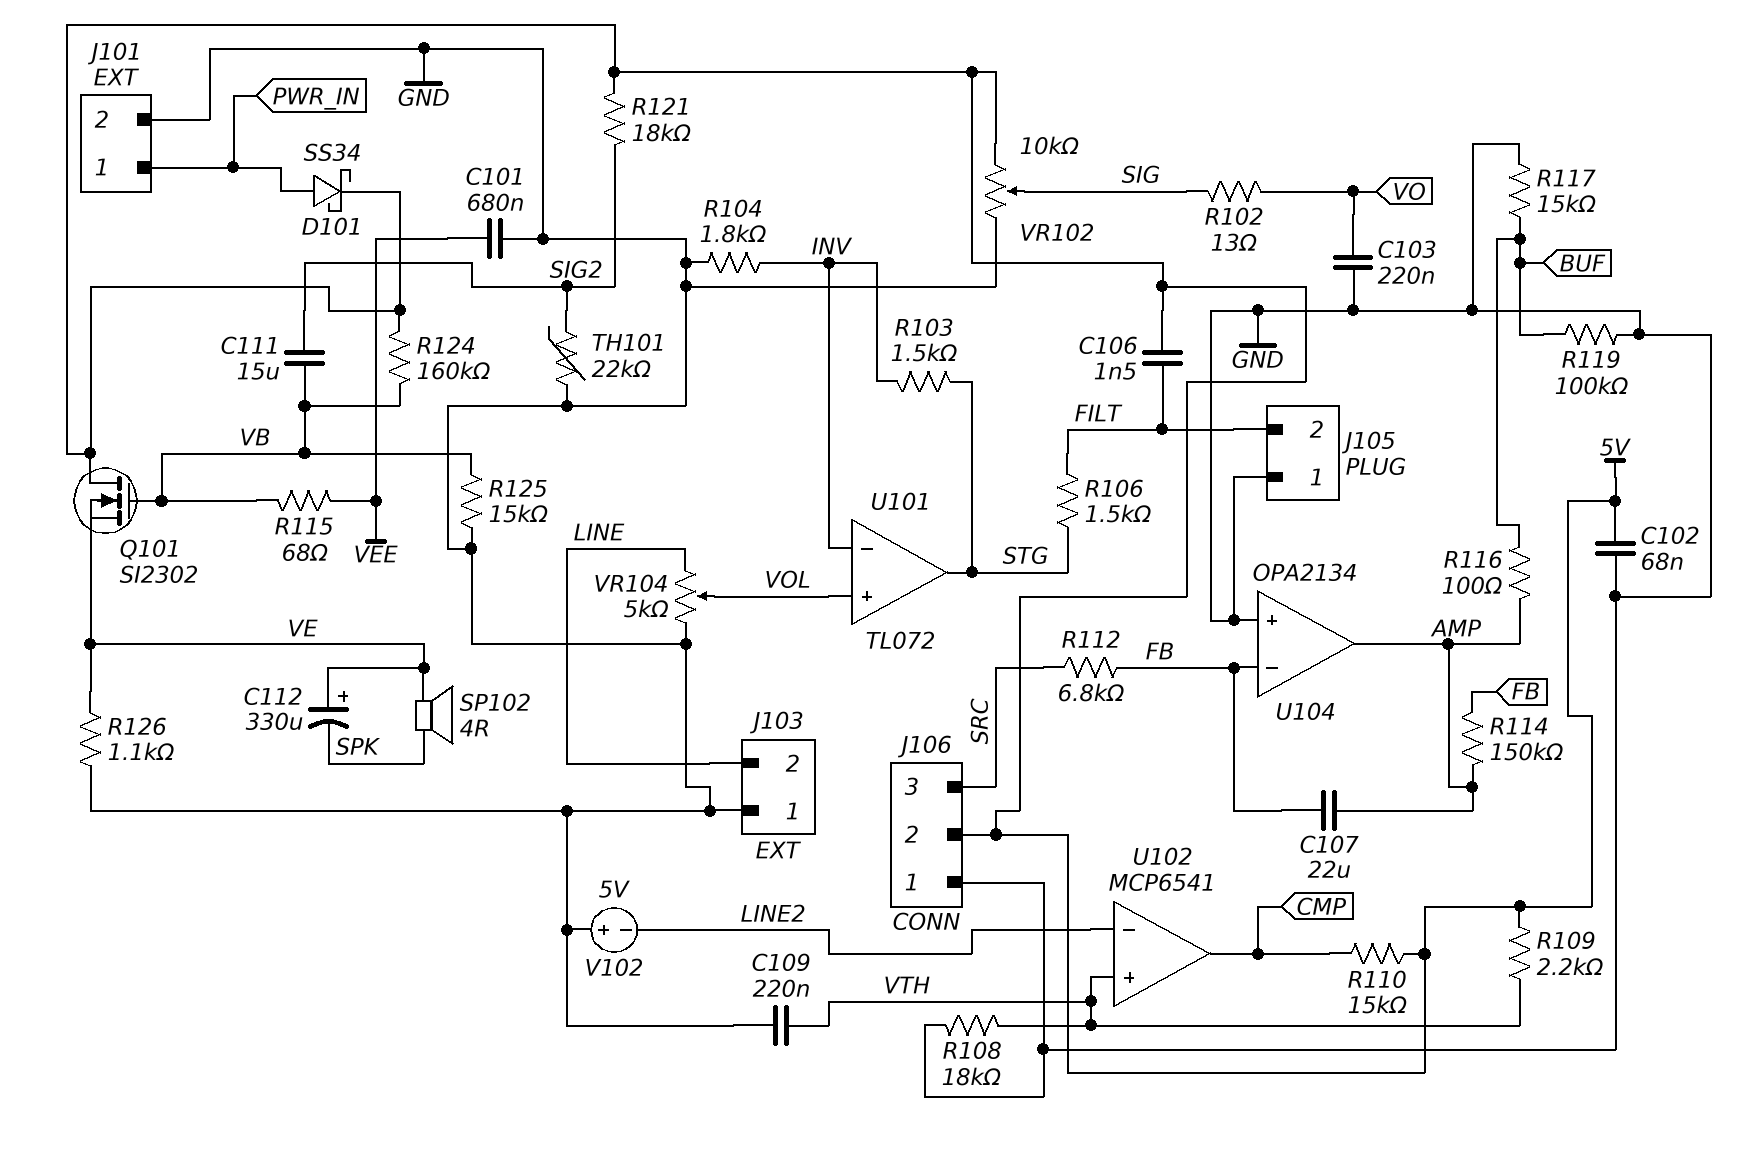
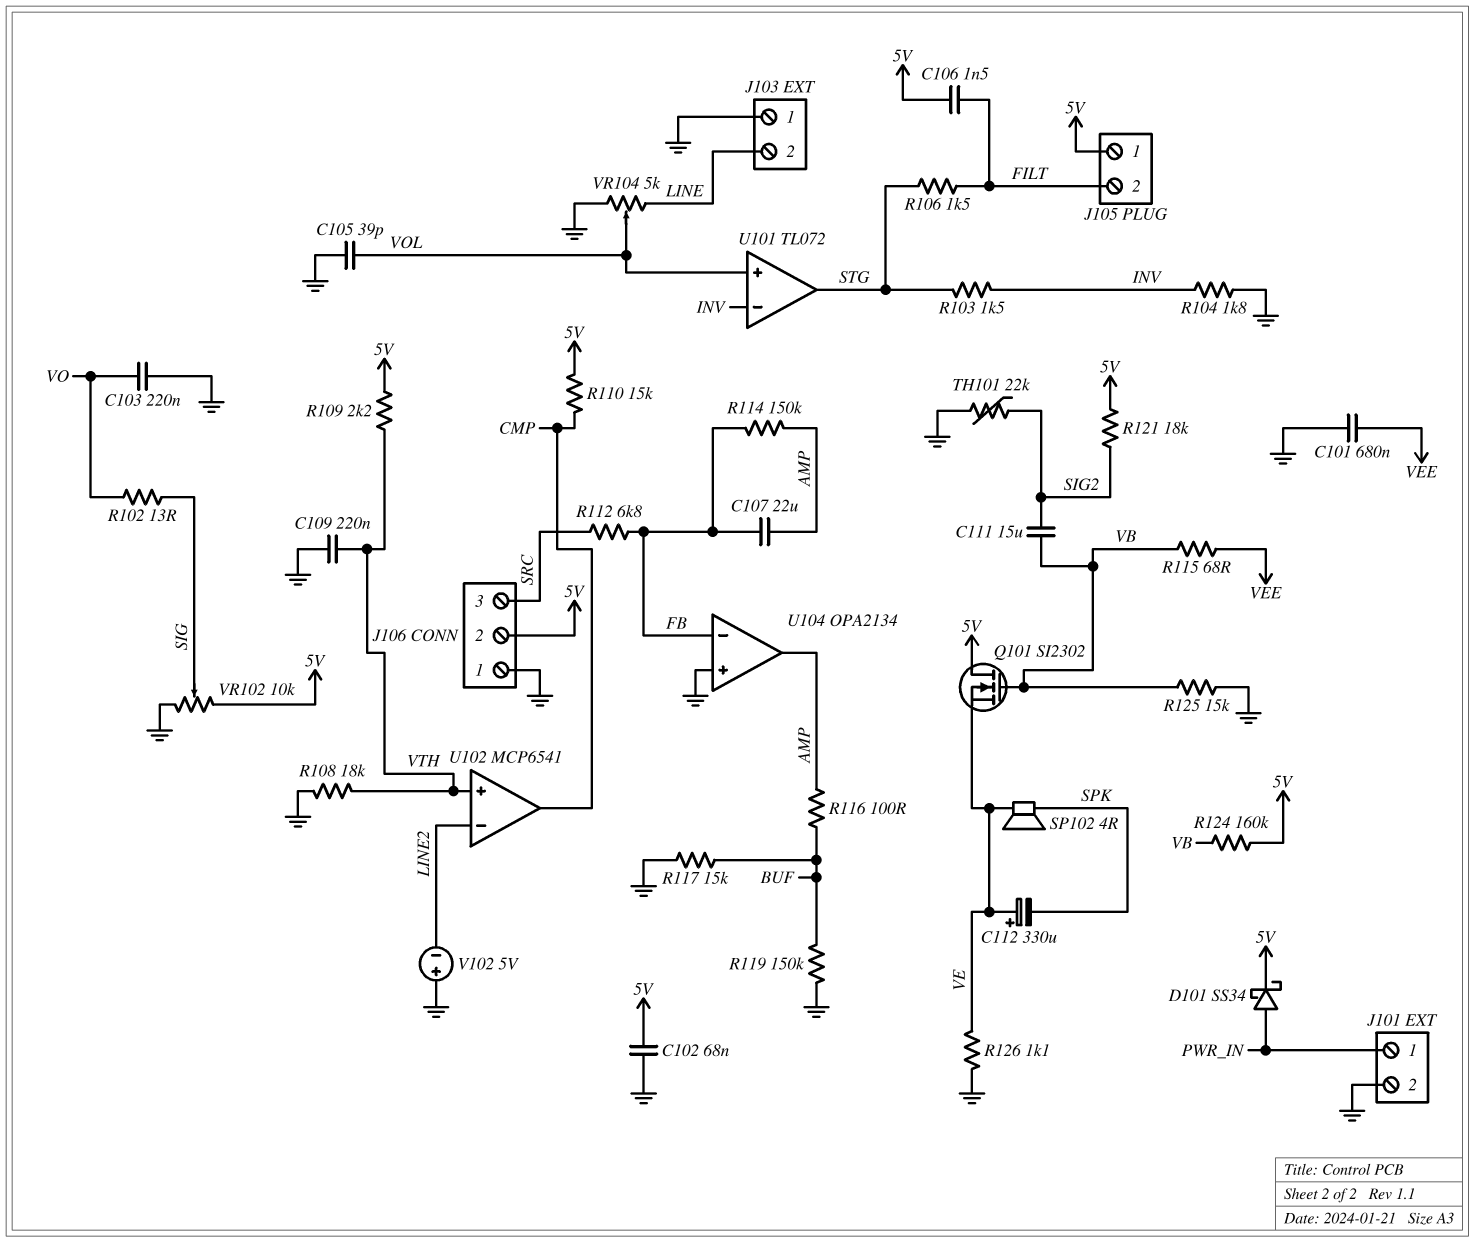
C105: none -> 39pF (GND, VOL)
J105 pin 1: GND -> 5V
R119: 100k (BUF, GND) -> 150k (BUF, GND)

